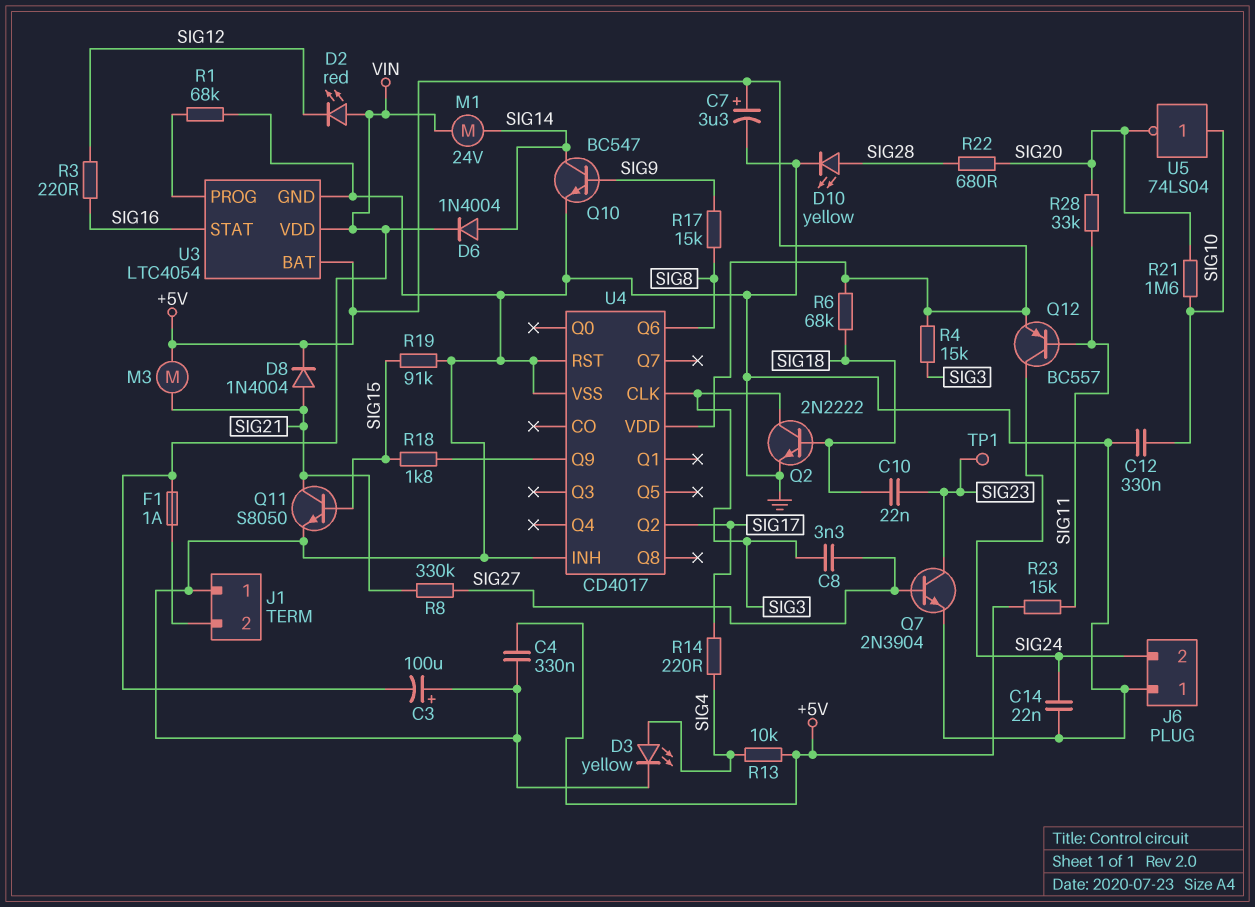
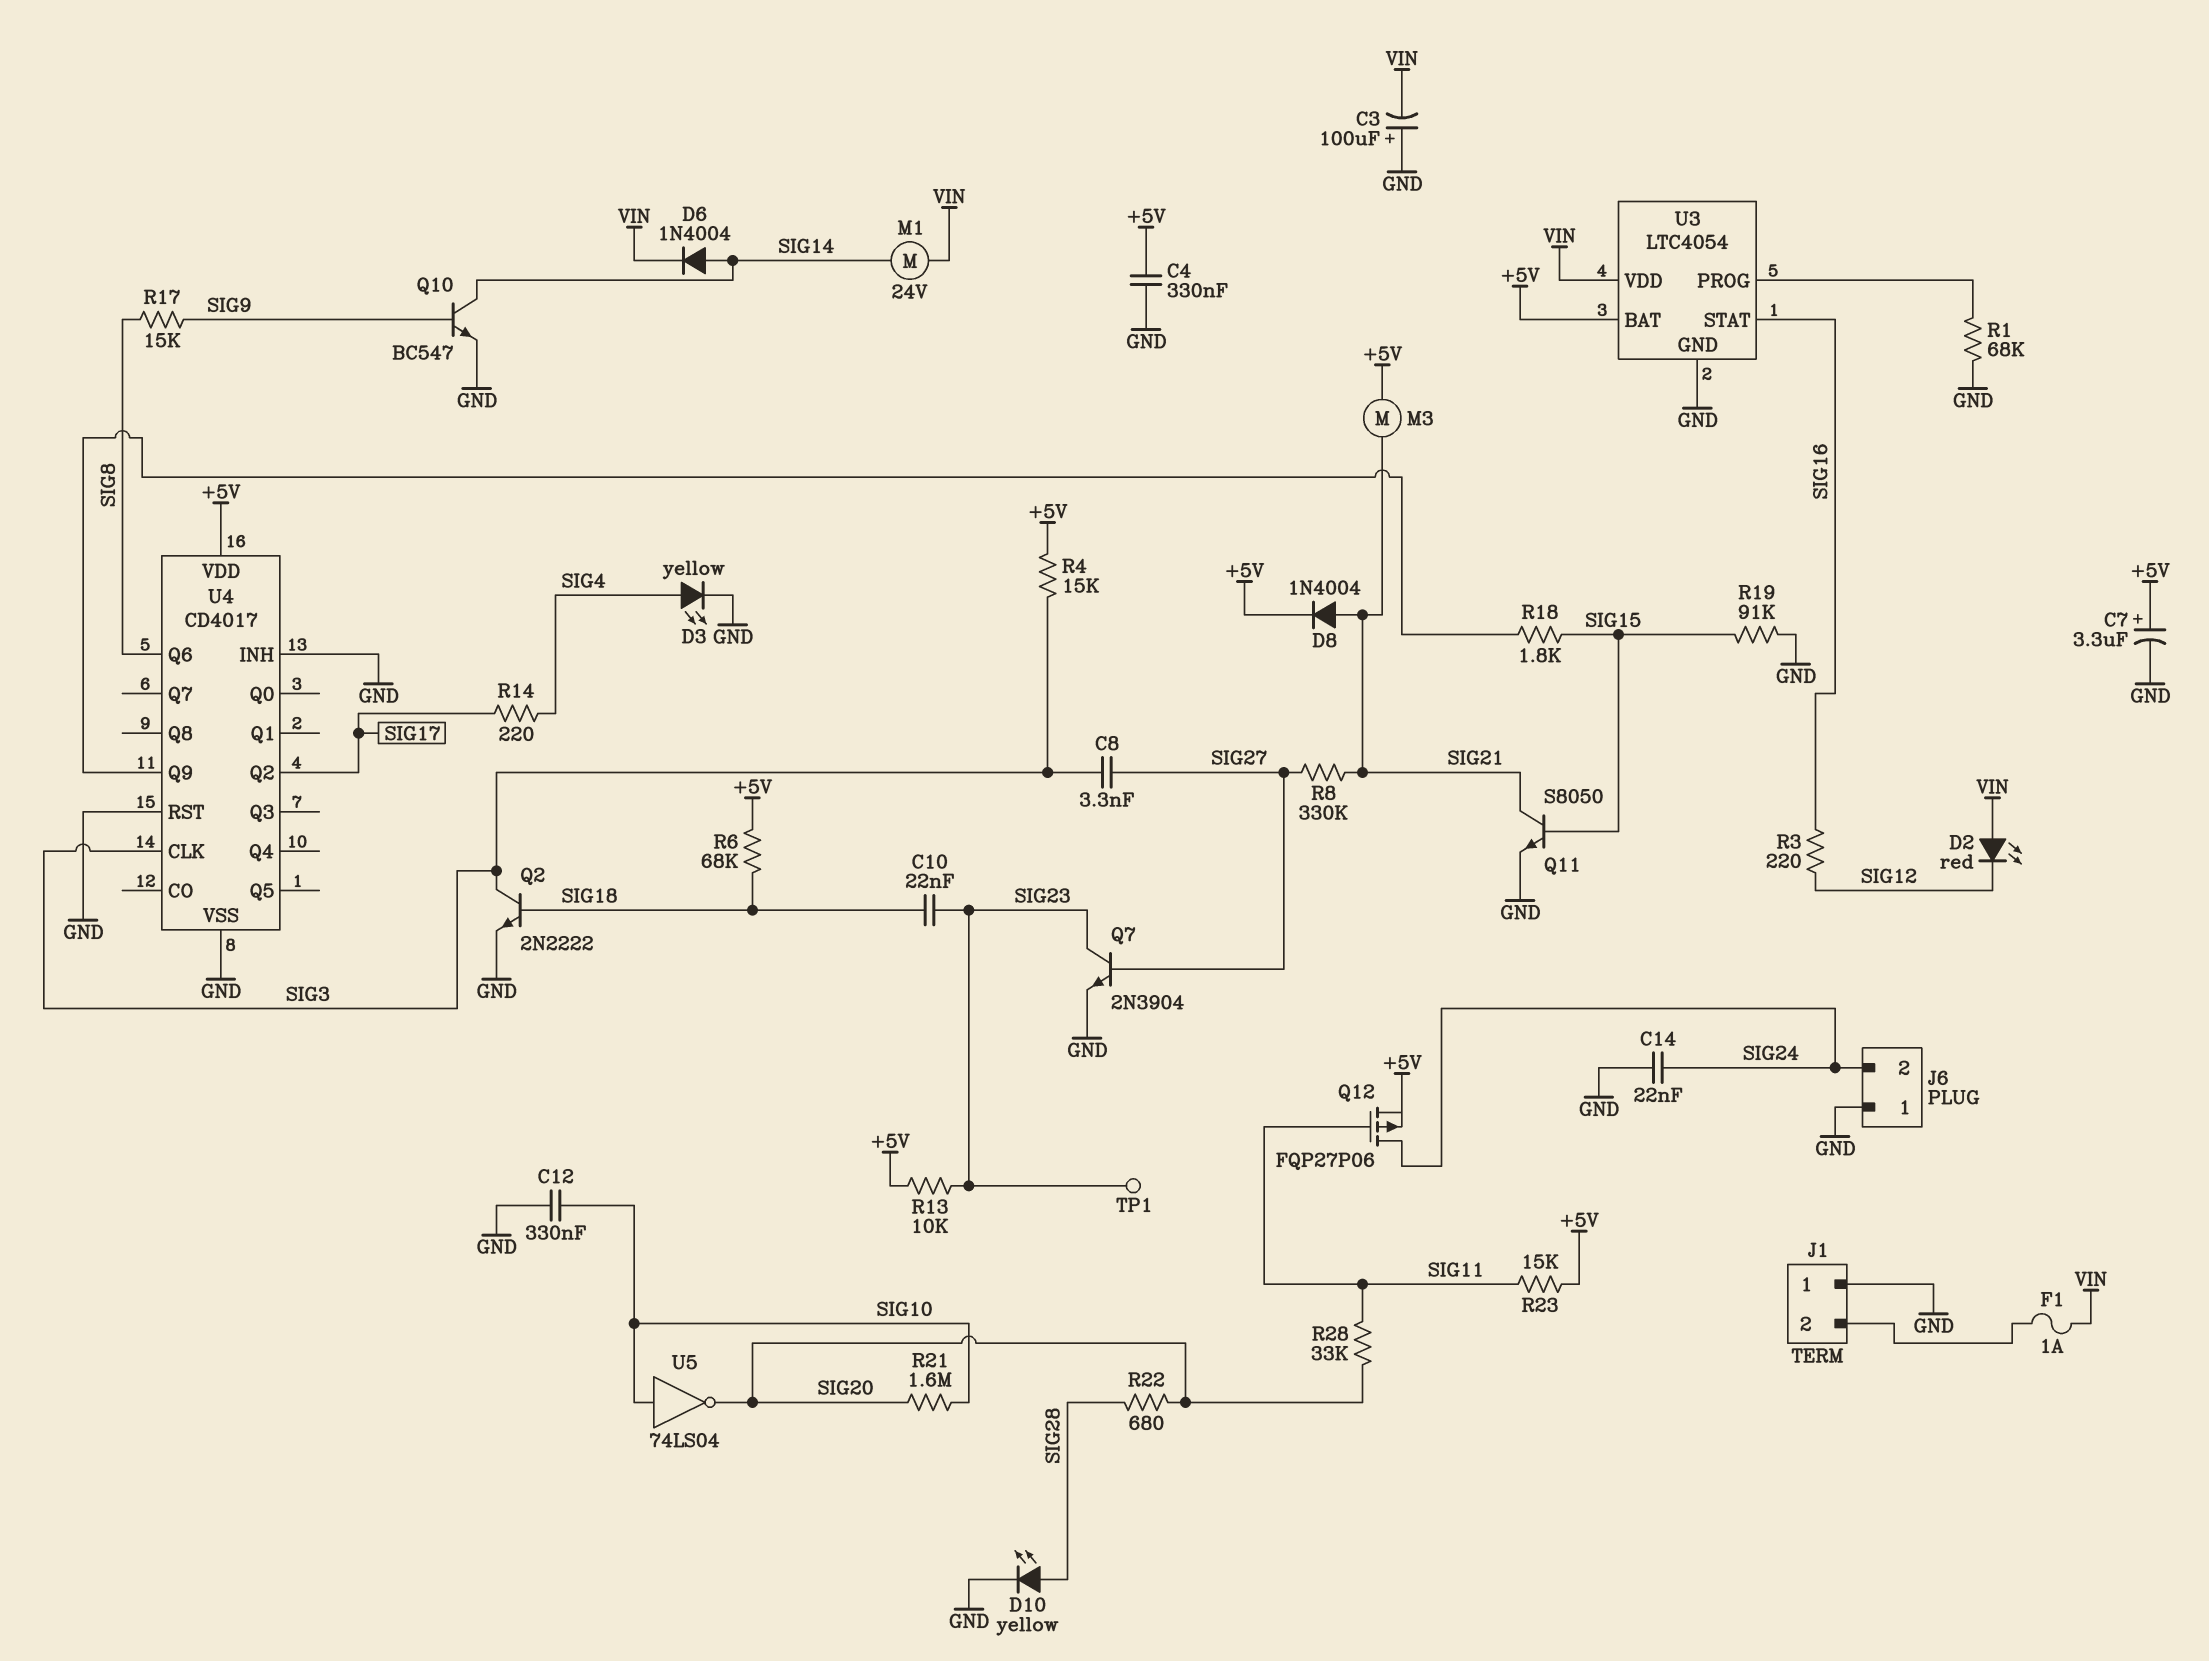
Q12: PNP BC557 (B SIG11, C SIG24, E +5V) -> PMOS FQP27P06 (G SIG11, D SIG24, S +5V)
R13: 10k (+5V, SIG4) -> 10k (+5V, SIG23)

